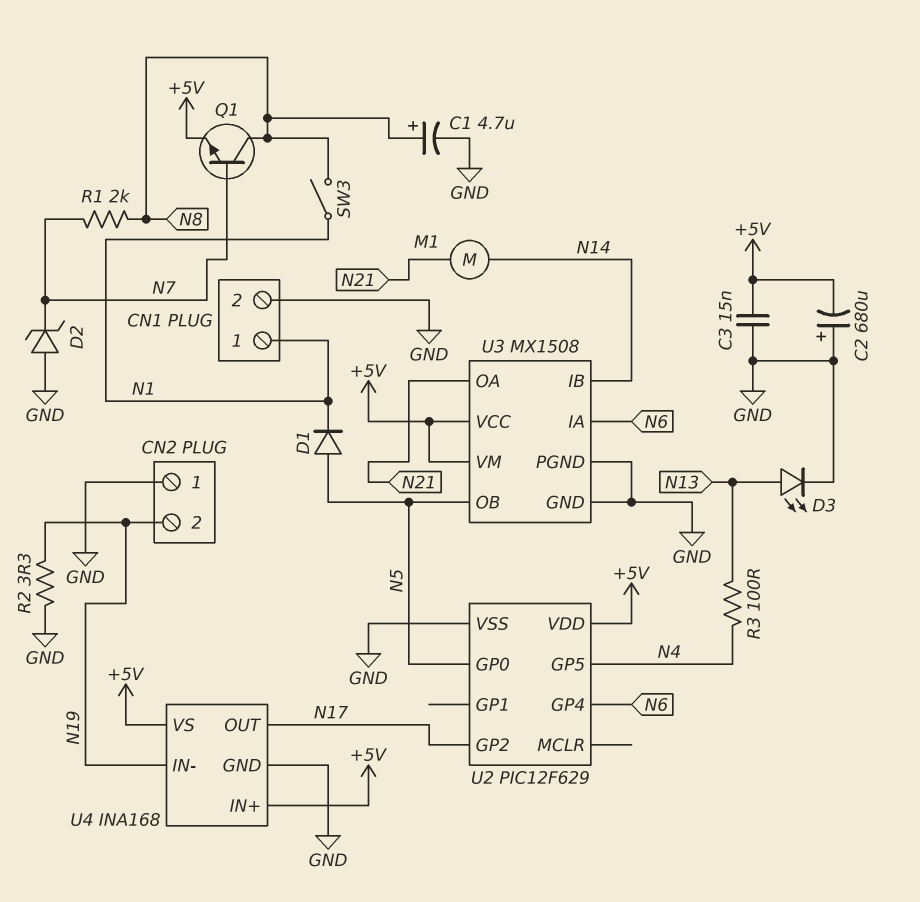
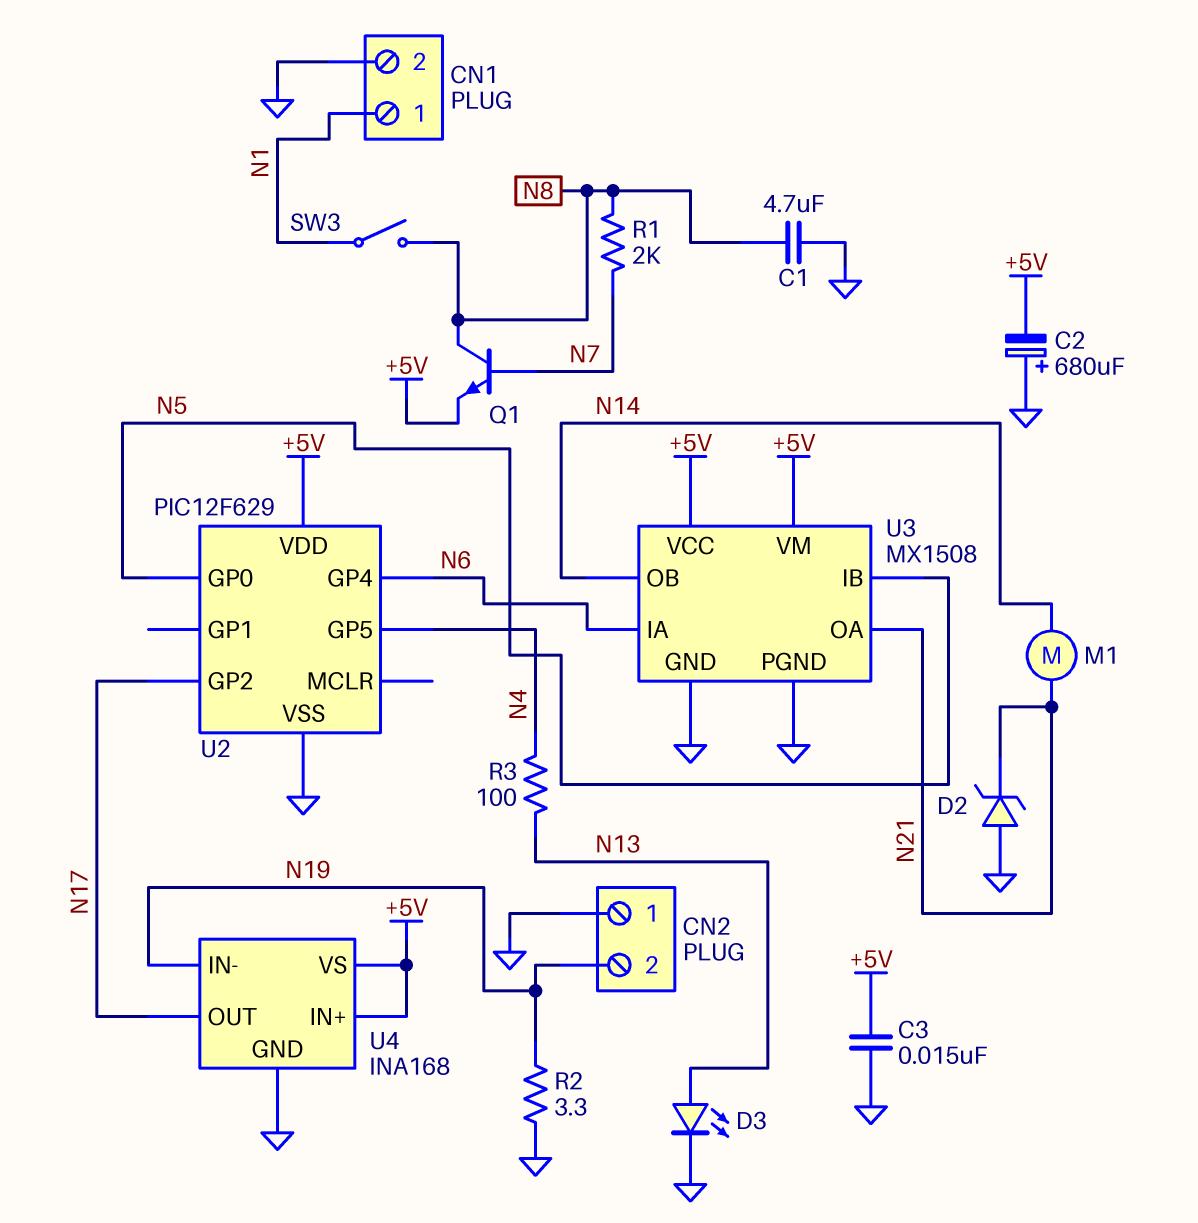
C1: 4.7uF (plus N8, minus GND) -> 4.7uF (GND, N8)
D1: diode (A N5, K N1) -> none
D2: zener (A GND, K N7) -> zener (A GND, K N21)
U3 pin IB: N14 -> N5
U3 pin OB: N5 -> N14

